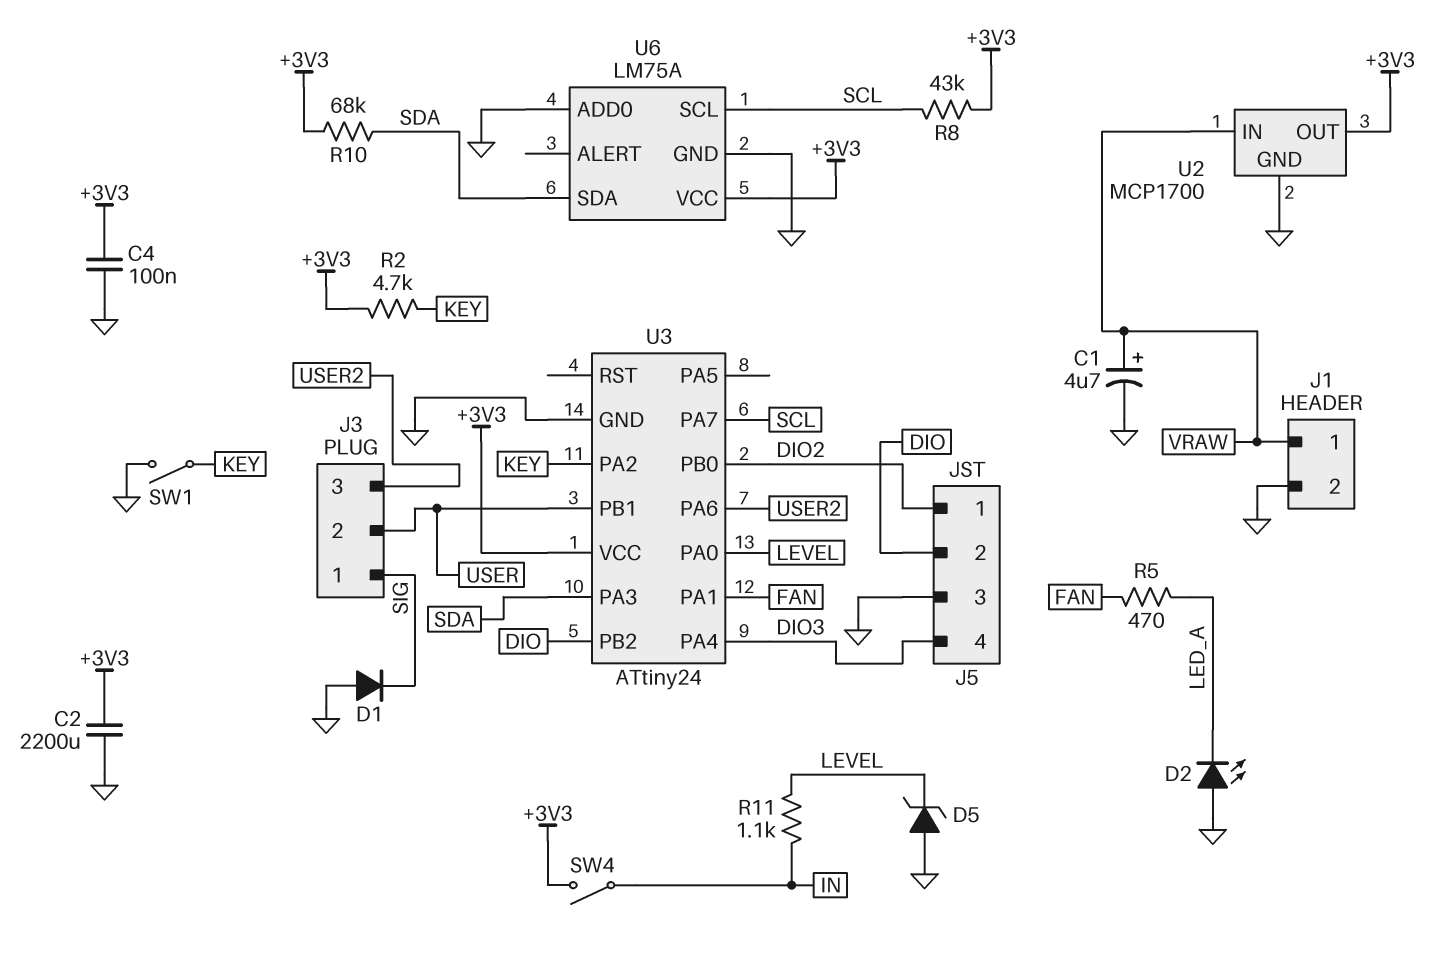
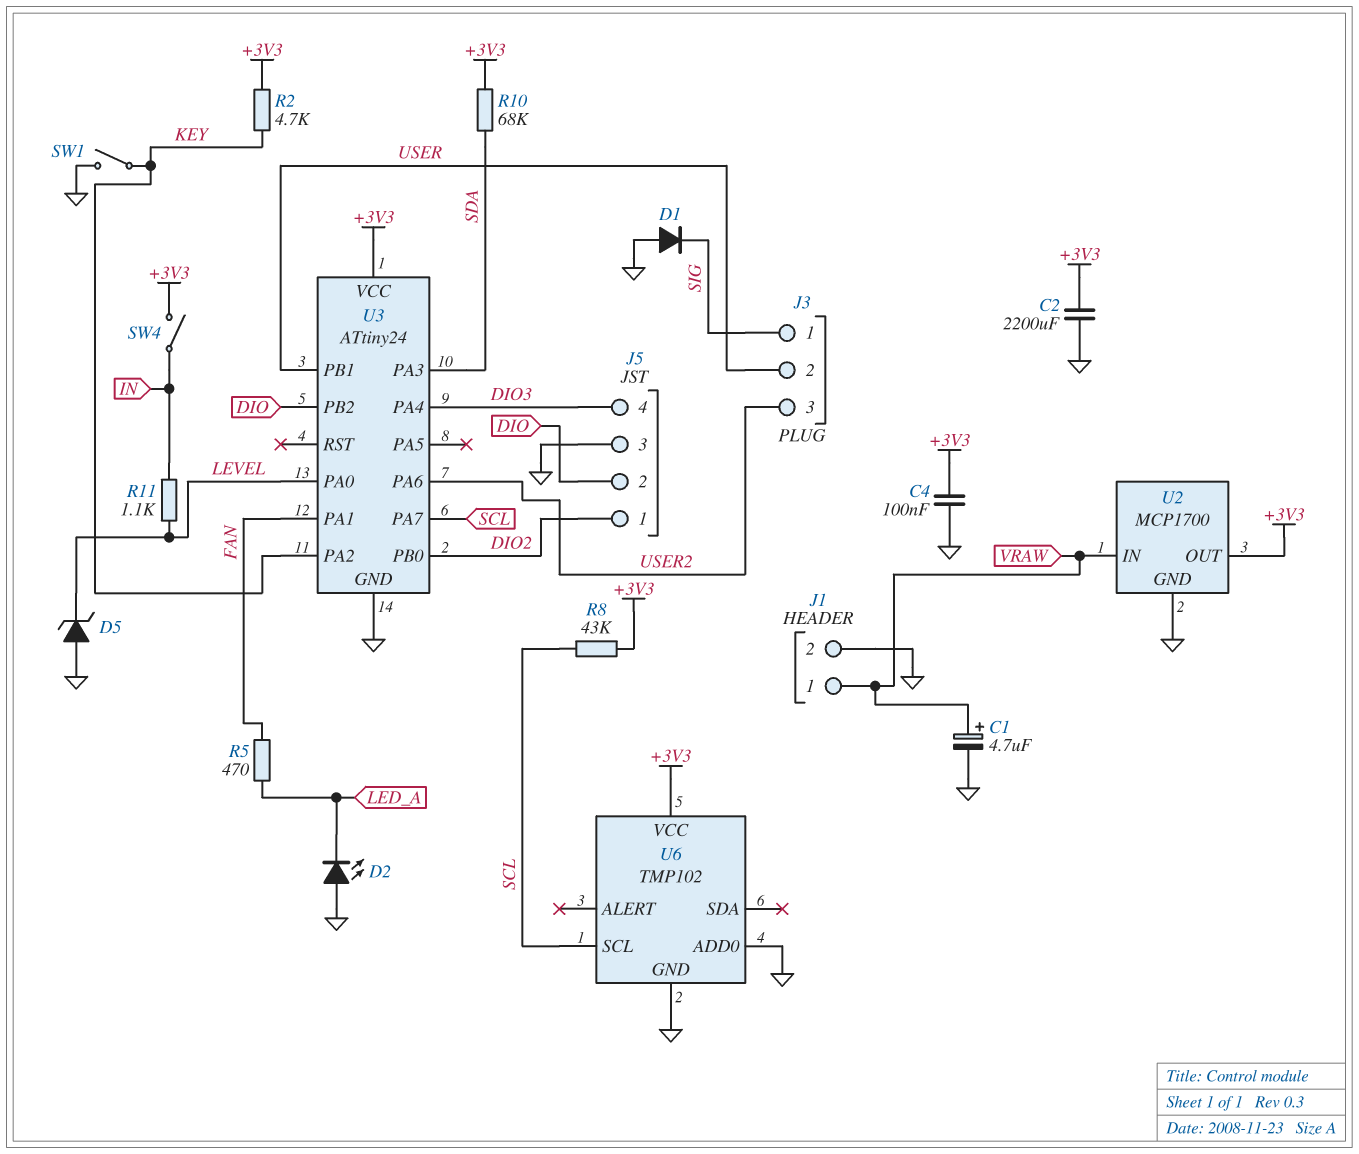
U6: LM75A -> TMP102
U6 pin SDA: SDA -> none

